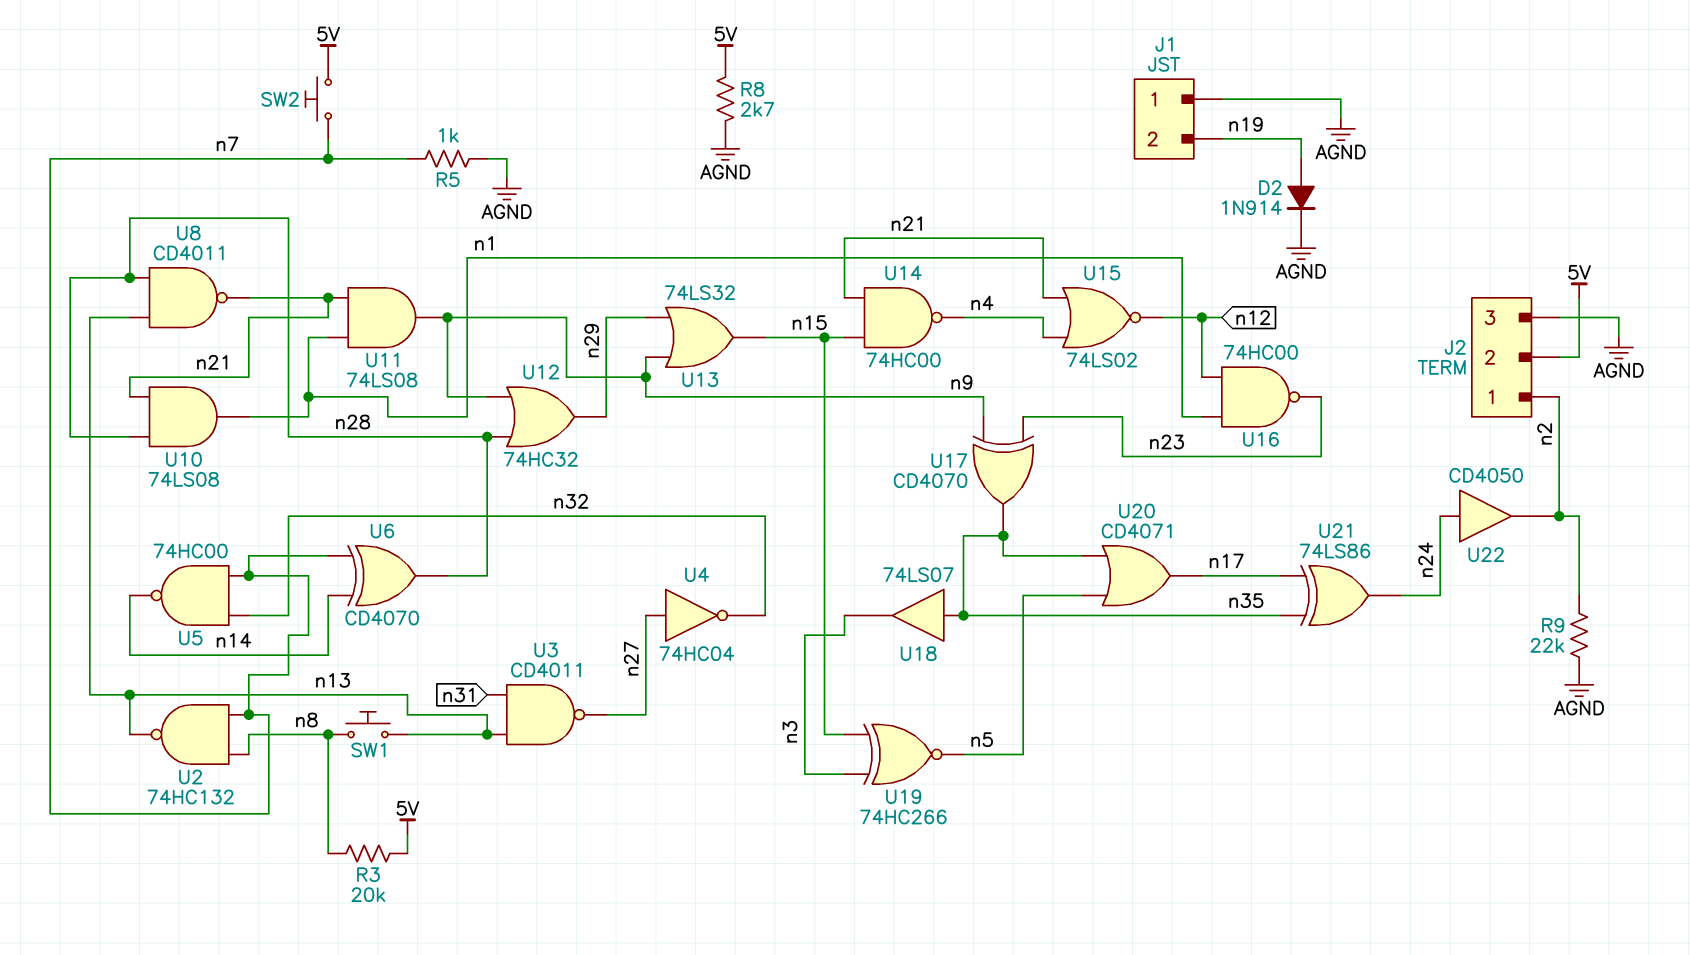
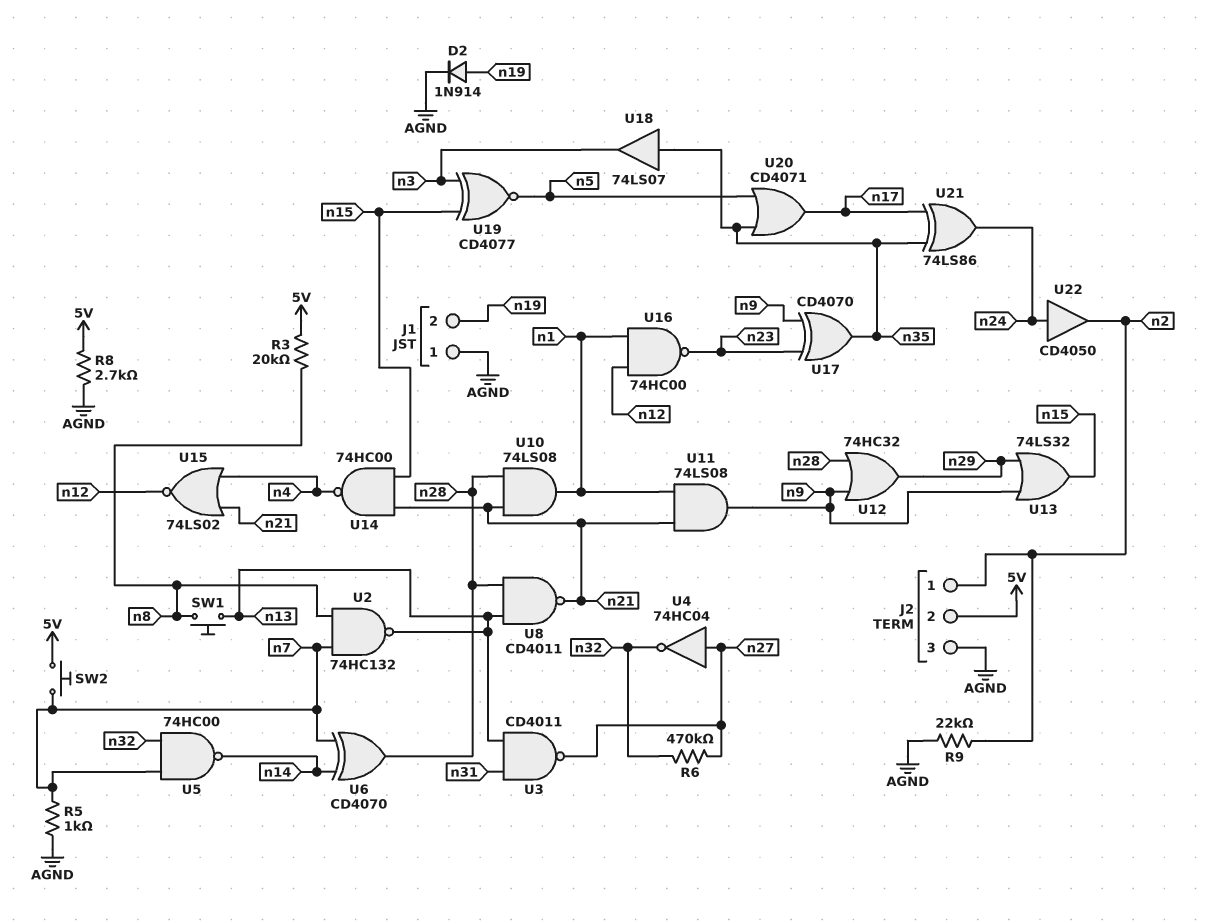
R6: none -> 470k (n27, n32)
U19: XNOR 74HC266 (in n3, in n15, out n5) -> XNOR CD4077 (in n3, in n15, out n5)

